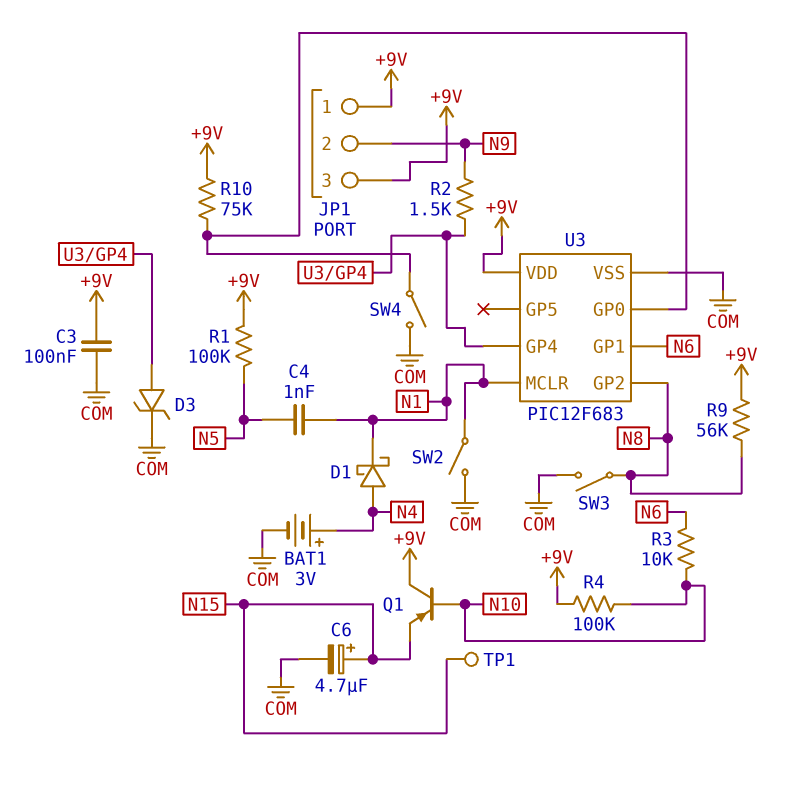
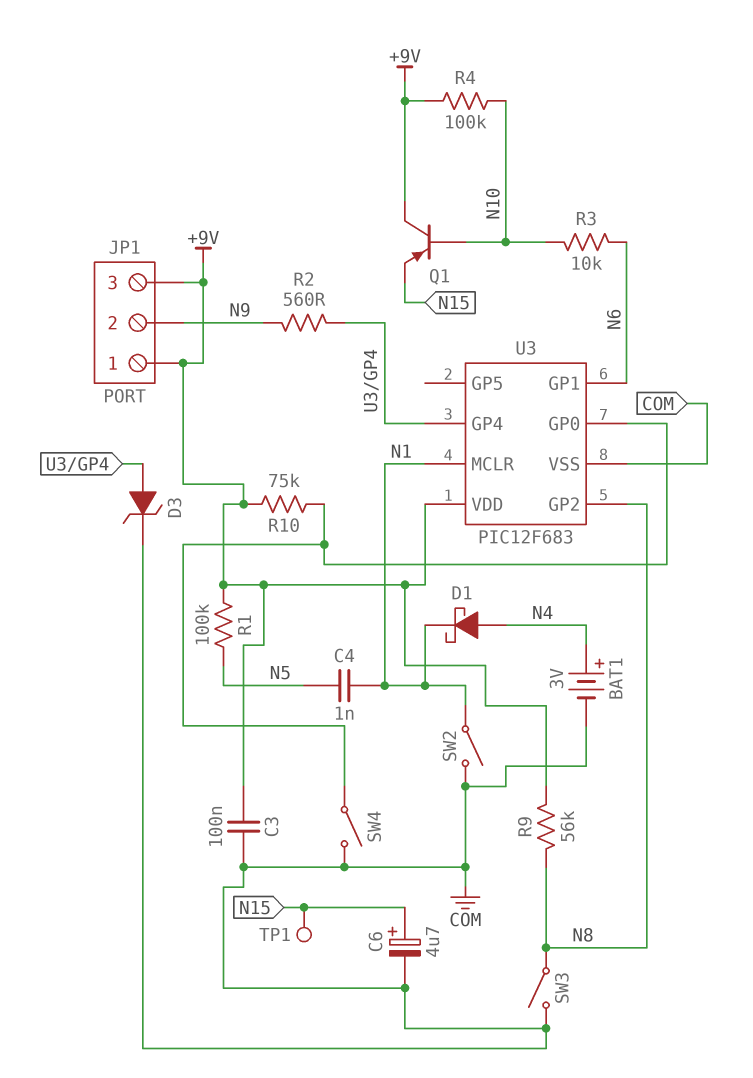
R2: 1.5k (N9, U3/GP4) -> 560 (N9, U3/GP4)

